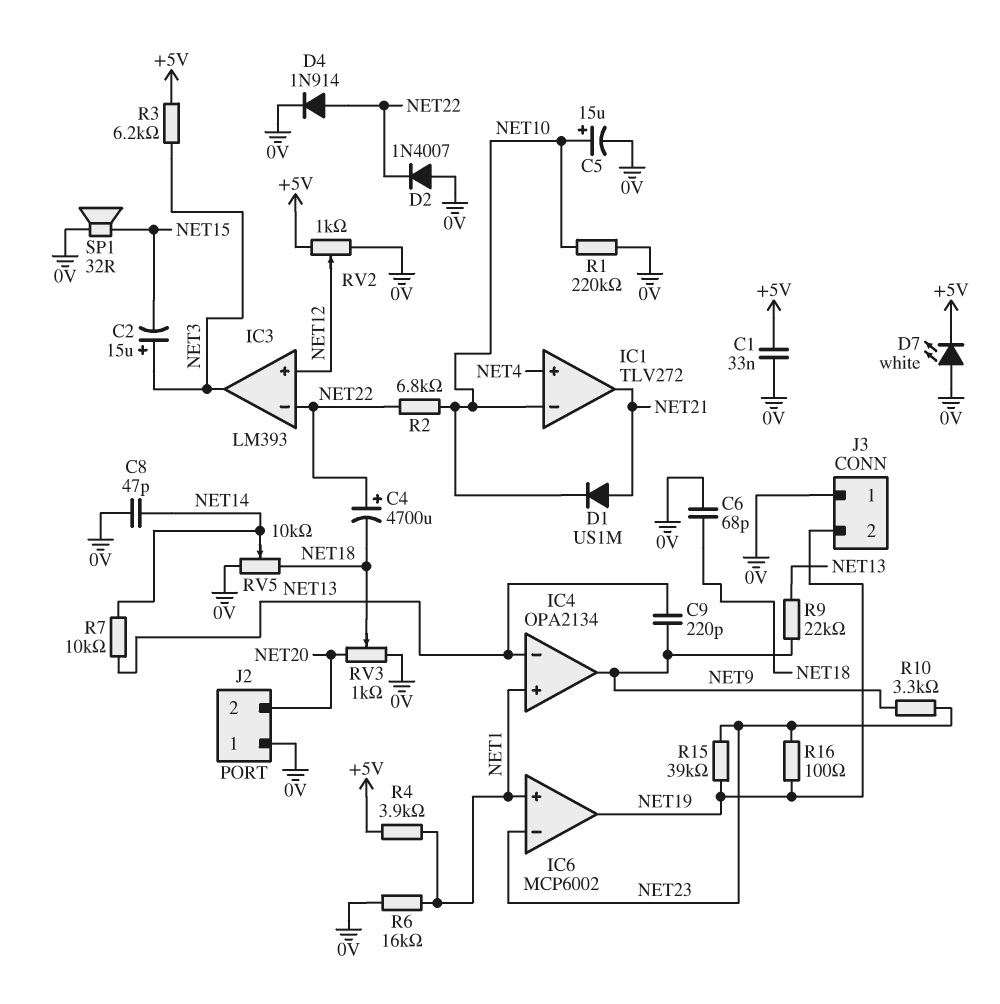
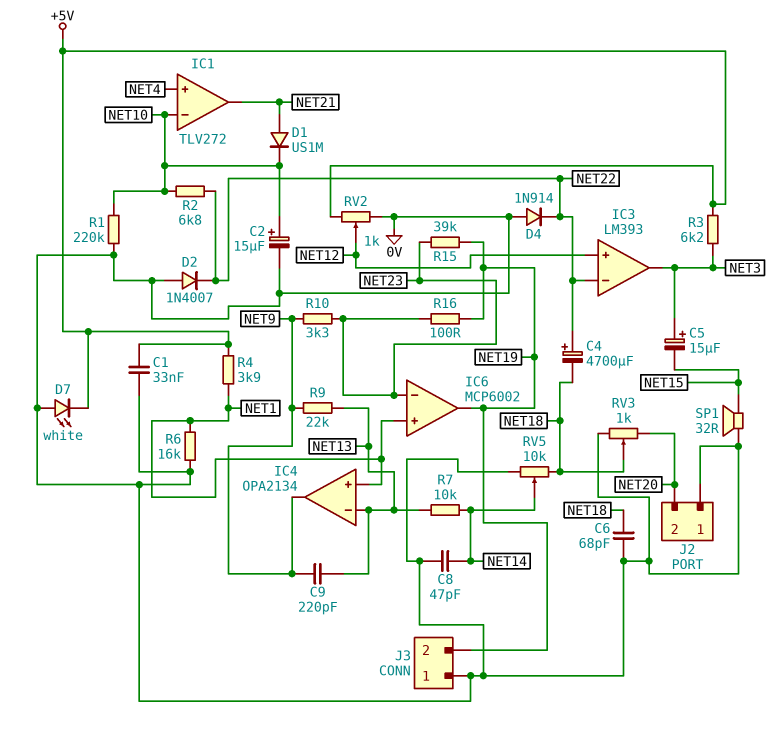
C2: 15uF (plus NET3, minus NET15) -> 15uF (plus NET10, minus 0V)
C5: 15uF (plus NET10, minus 0V) -> 15uF (plus NET3, minus NET15)
D4: diode 1N914 (A NET22, K 0V) -> diode 1N914 (A 0V, K NET22)

